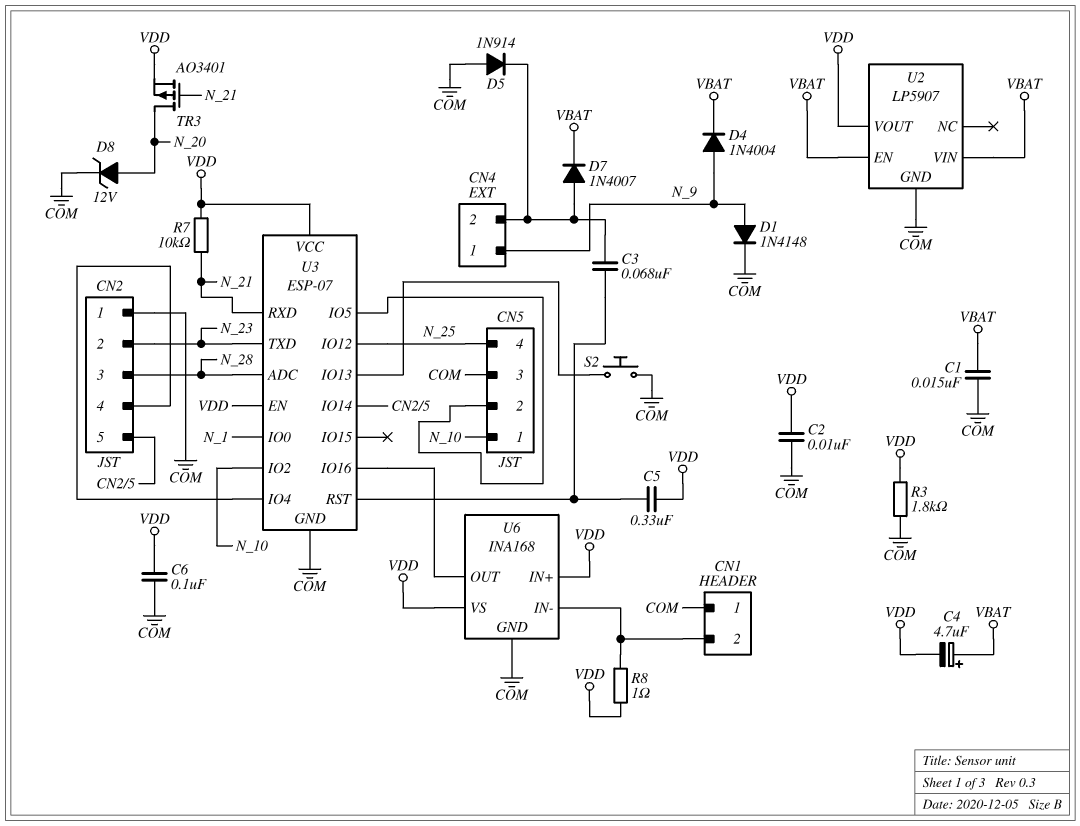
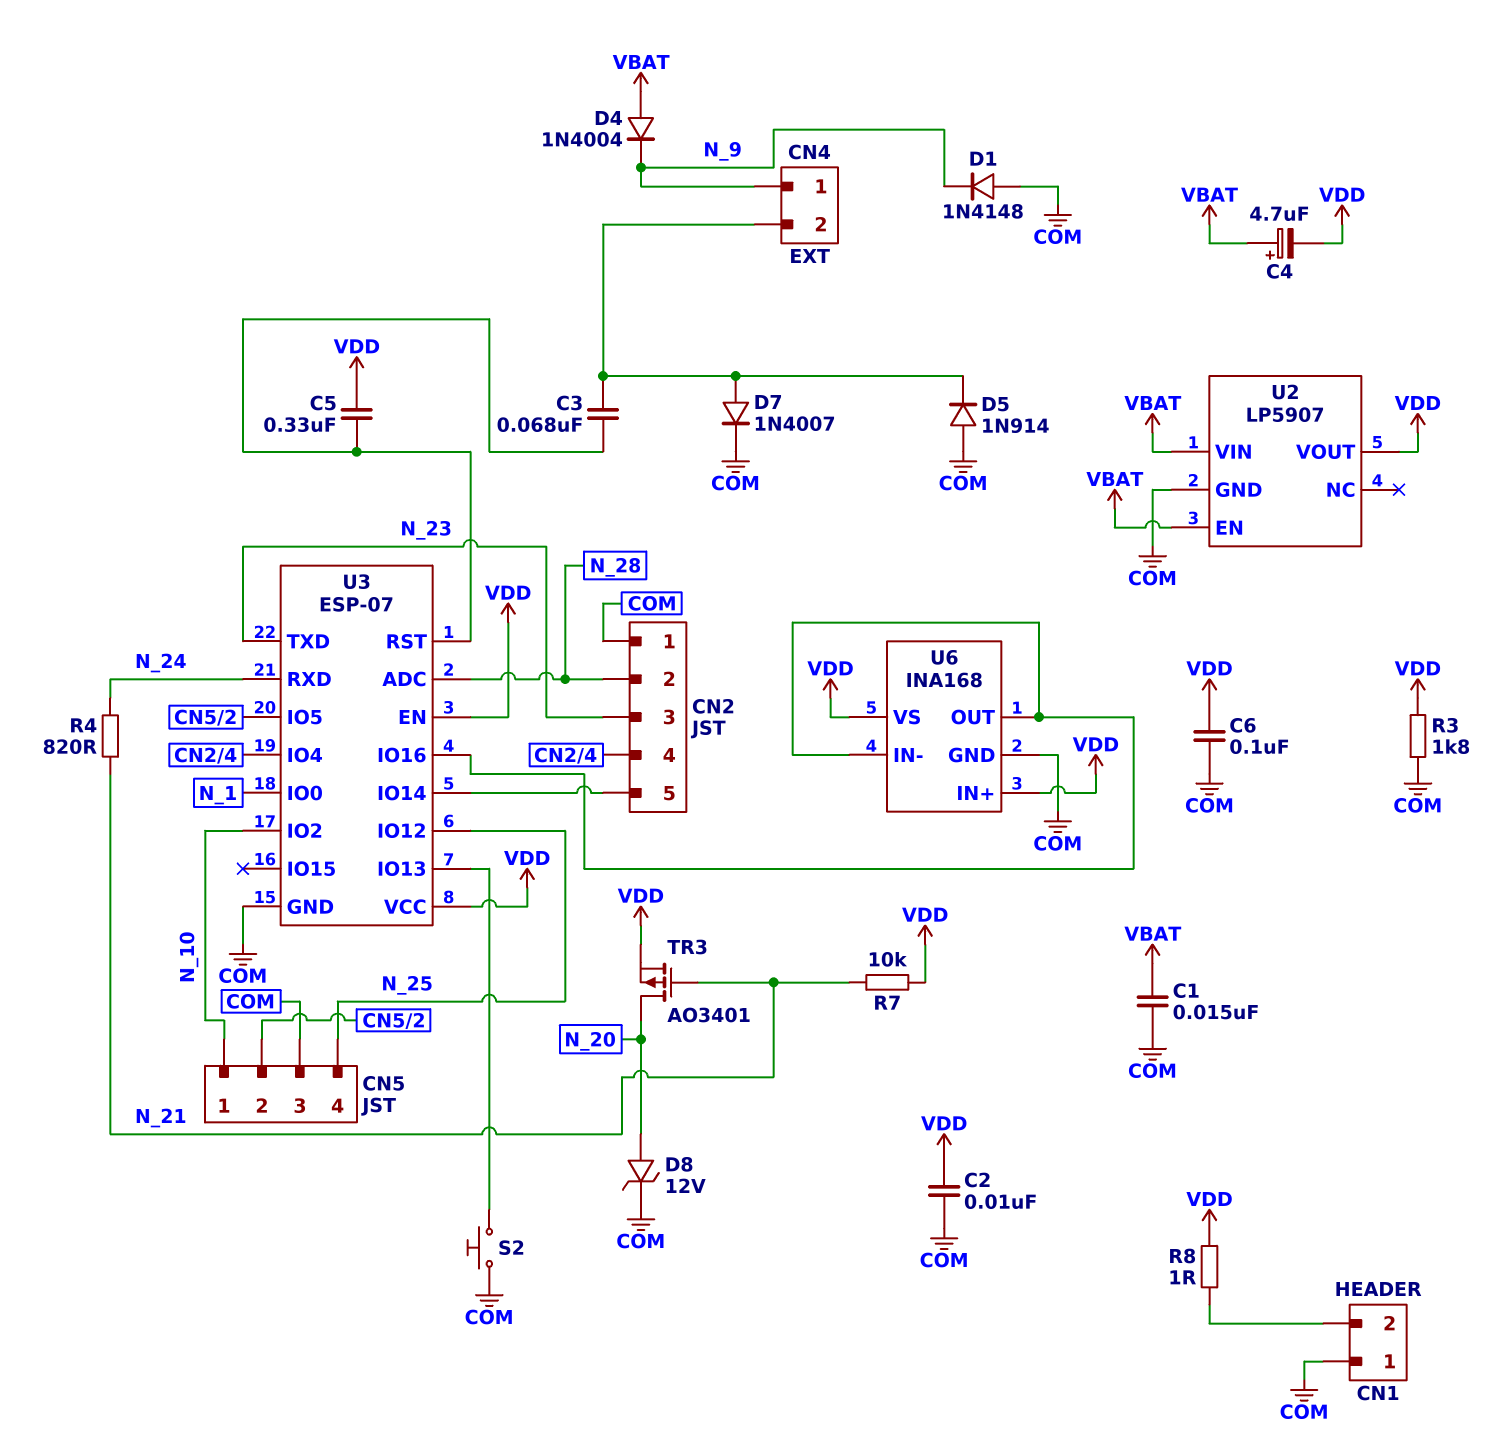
CN2 pin 2: N_23 -> N_28
CN2 pin 3: N_28 -> N_23
D1: diode 1N4148 (A N_9, K COM) -> diode 1N4148 (A COM, K N_9)
D4: diode 1N4004 (A N_9, K VBAT) -> diode 1N4004 (A VBAT, K N_9)
D7: diode 1N4007 (A CN4/2, K VBAT) -> diode 1N4007 (A CN4/2, K COM)
R4: none -> 820 (N_21, N_24)
U3 pin RXD: N_21 -> N_24
U6 pin IN-: CN1/2 -> U3/IO16

